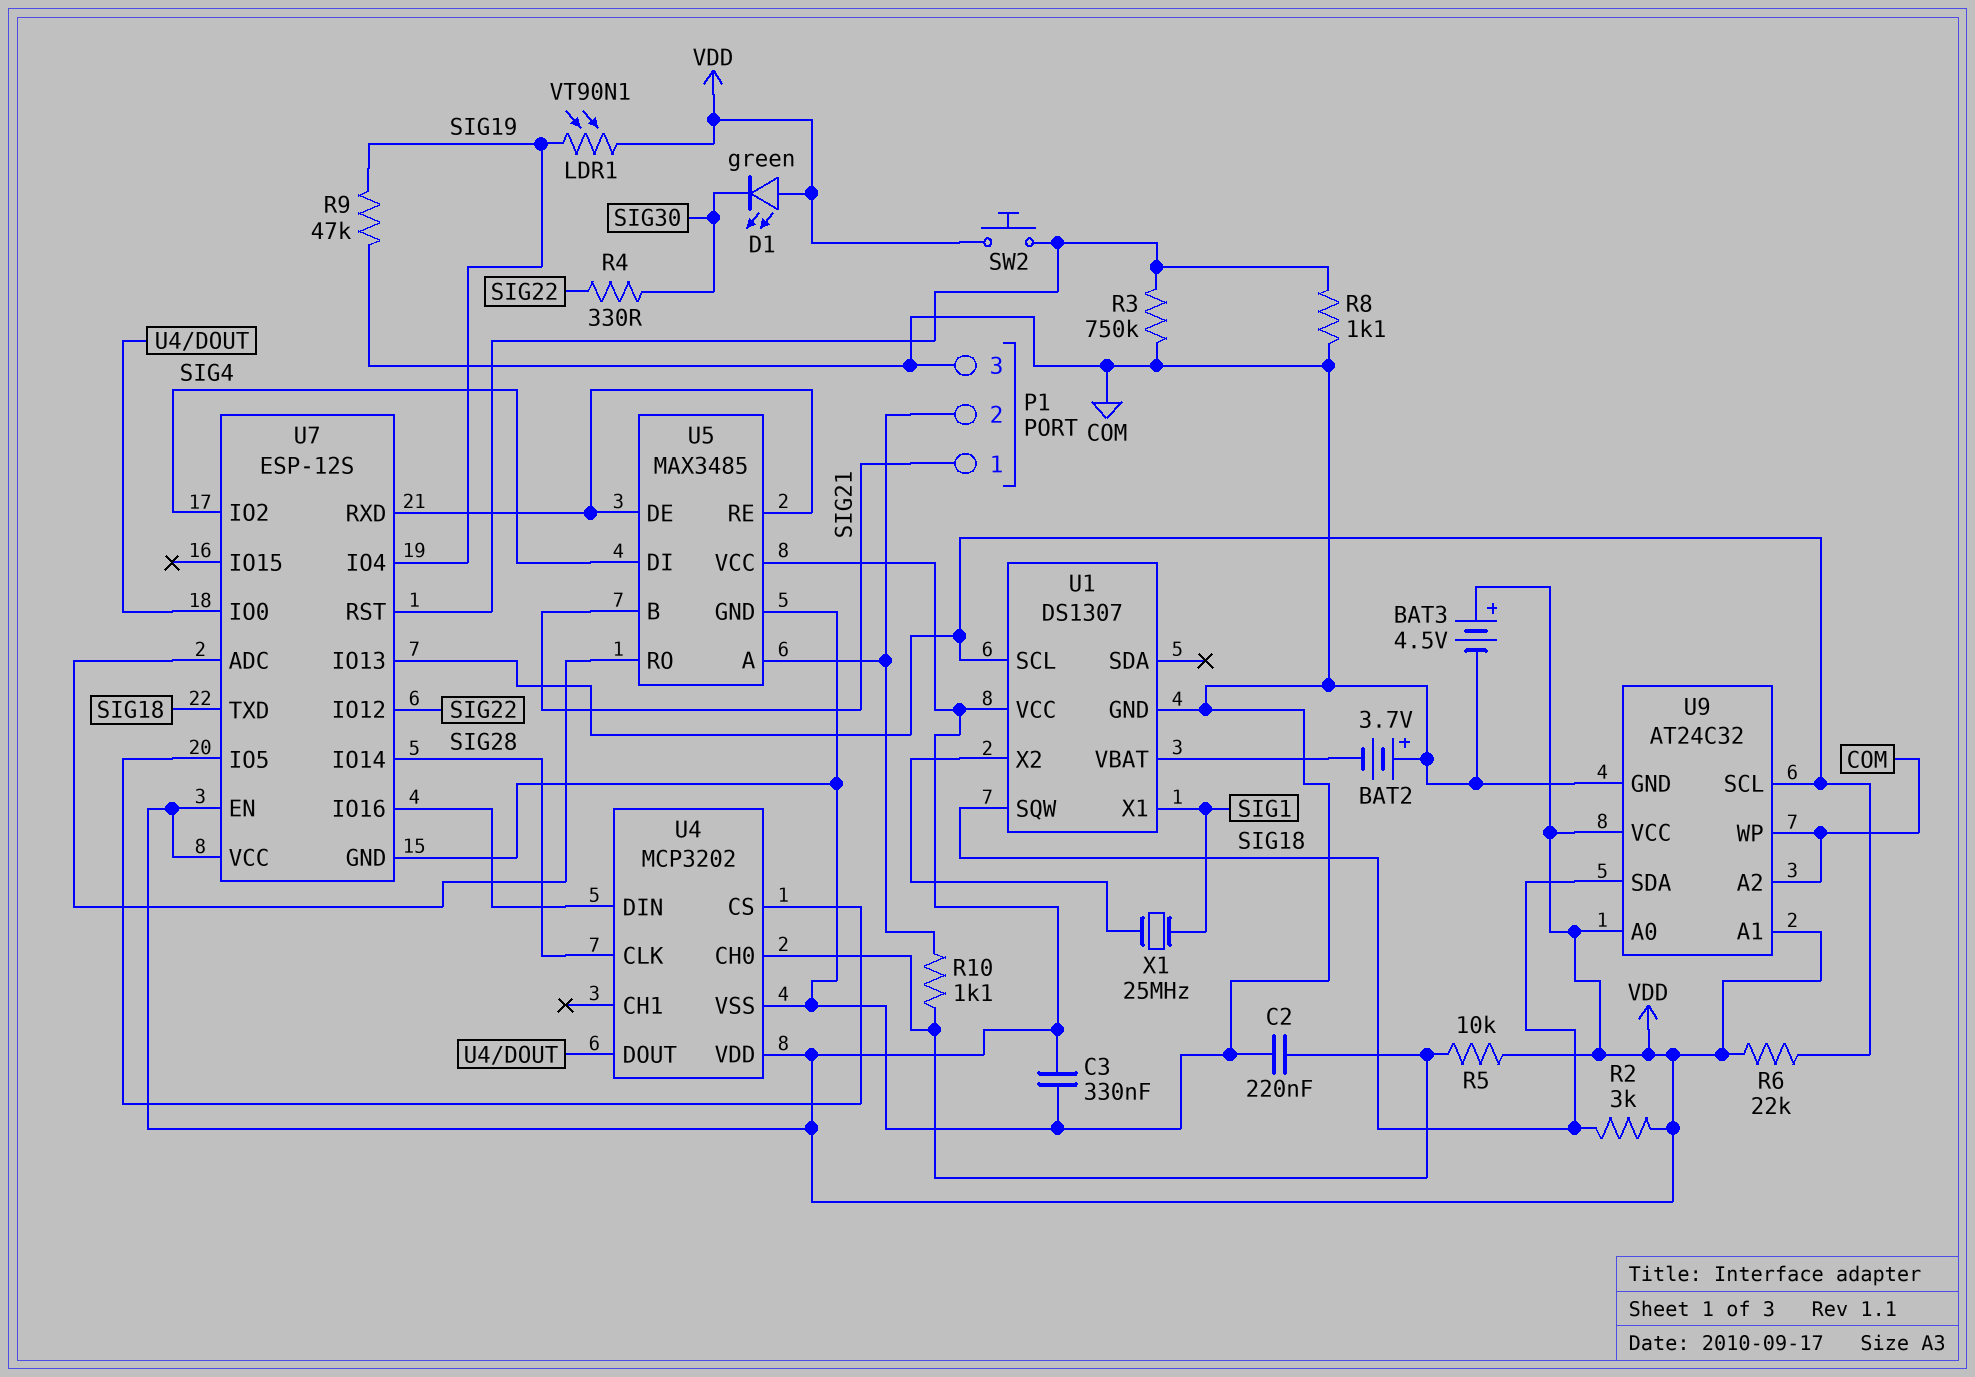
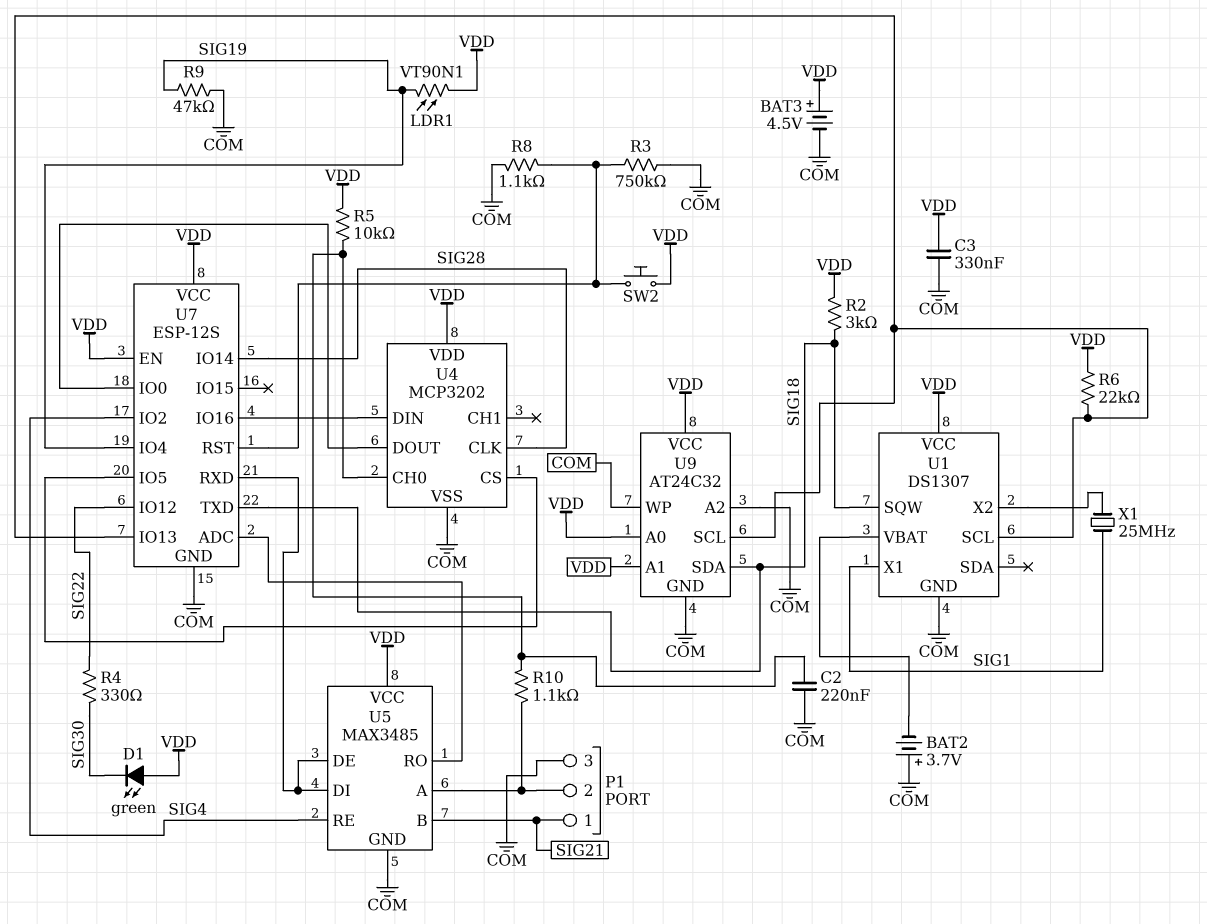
U5 pin DI: SIG4 -> U5/DE
U5 pin RE: U5/DE -> SIG4

